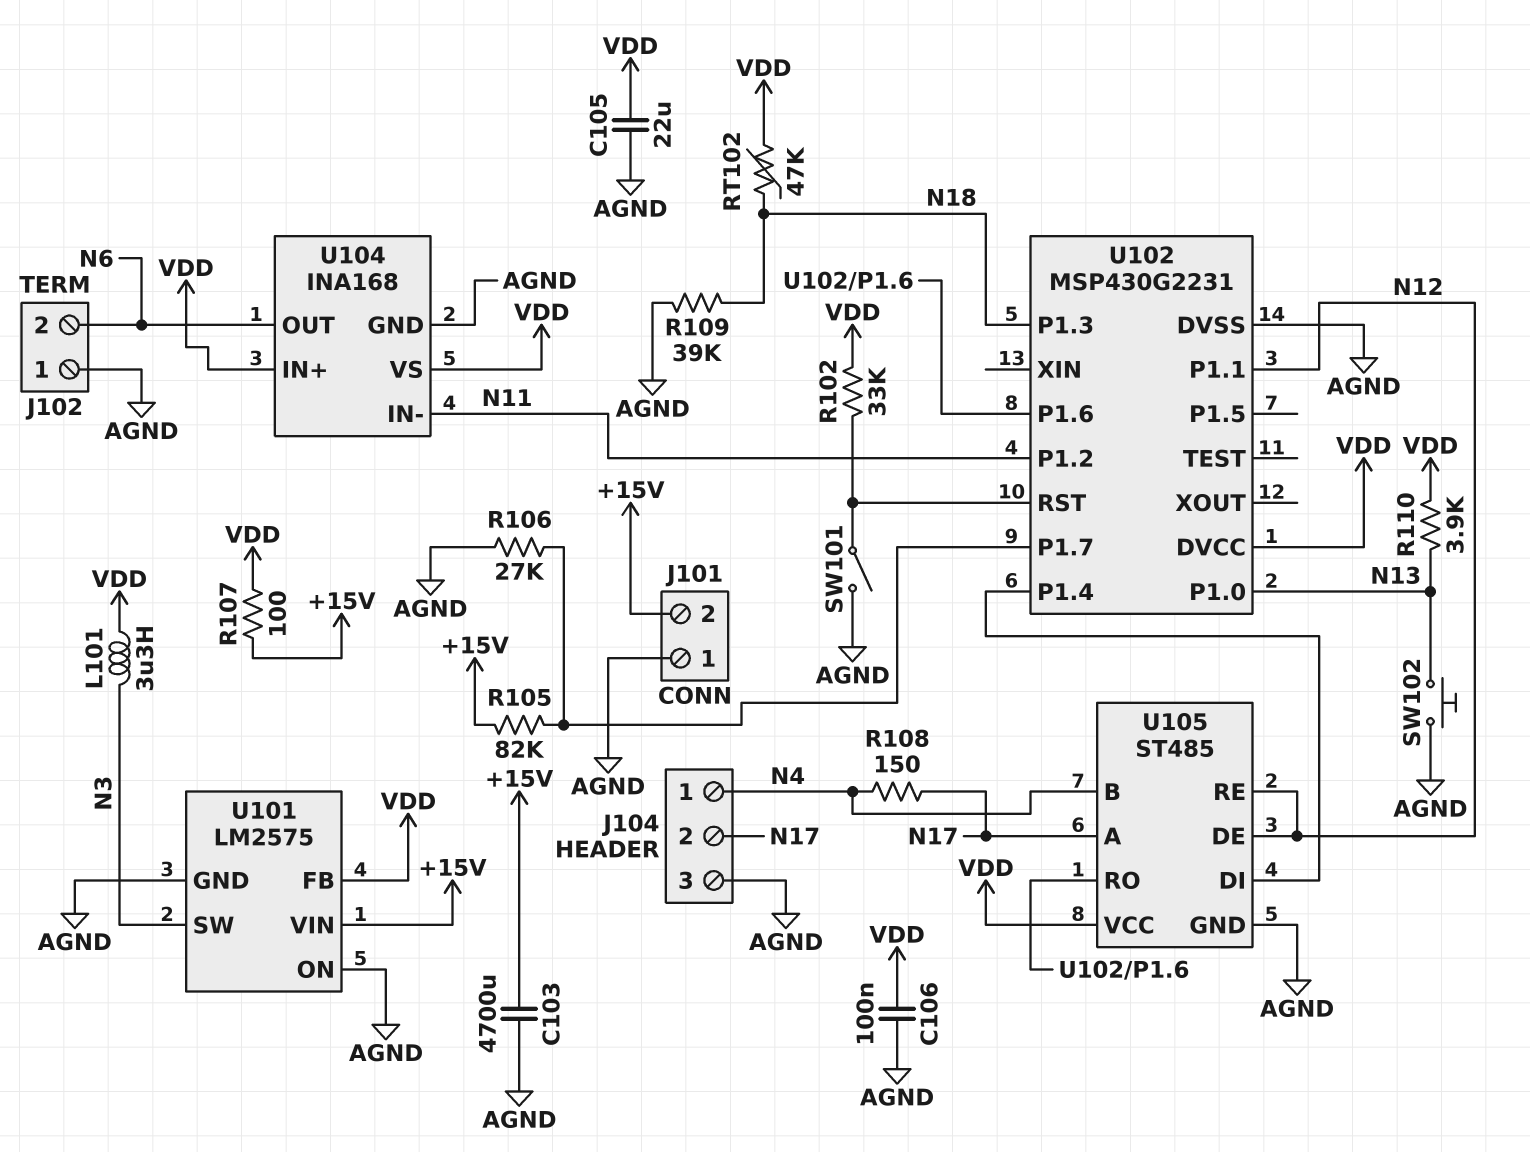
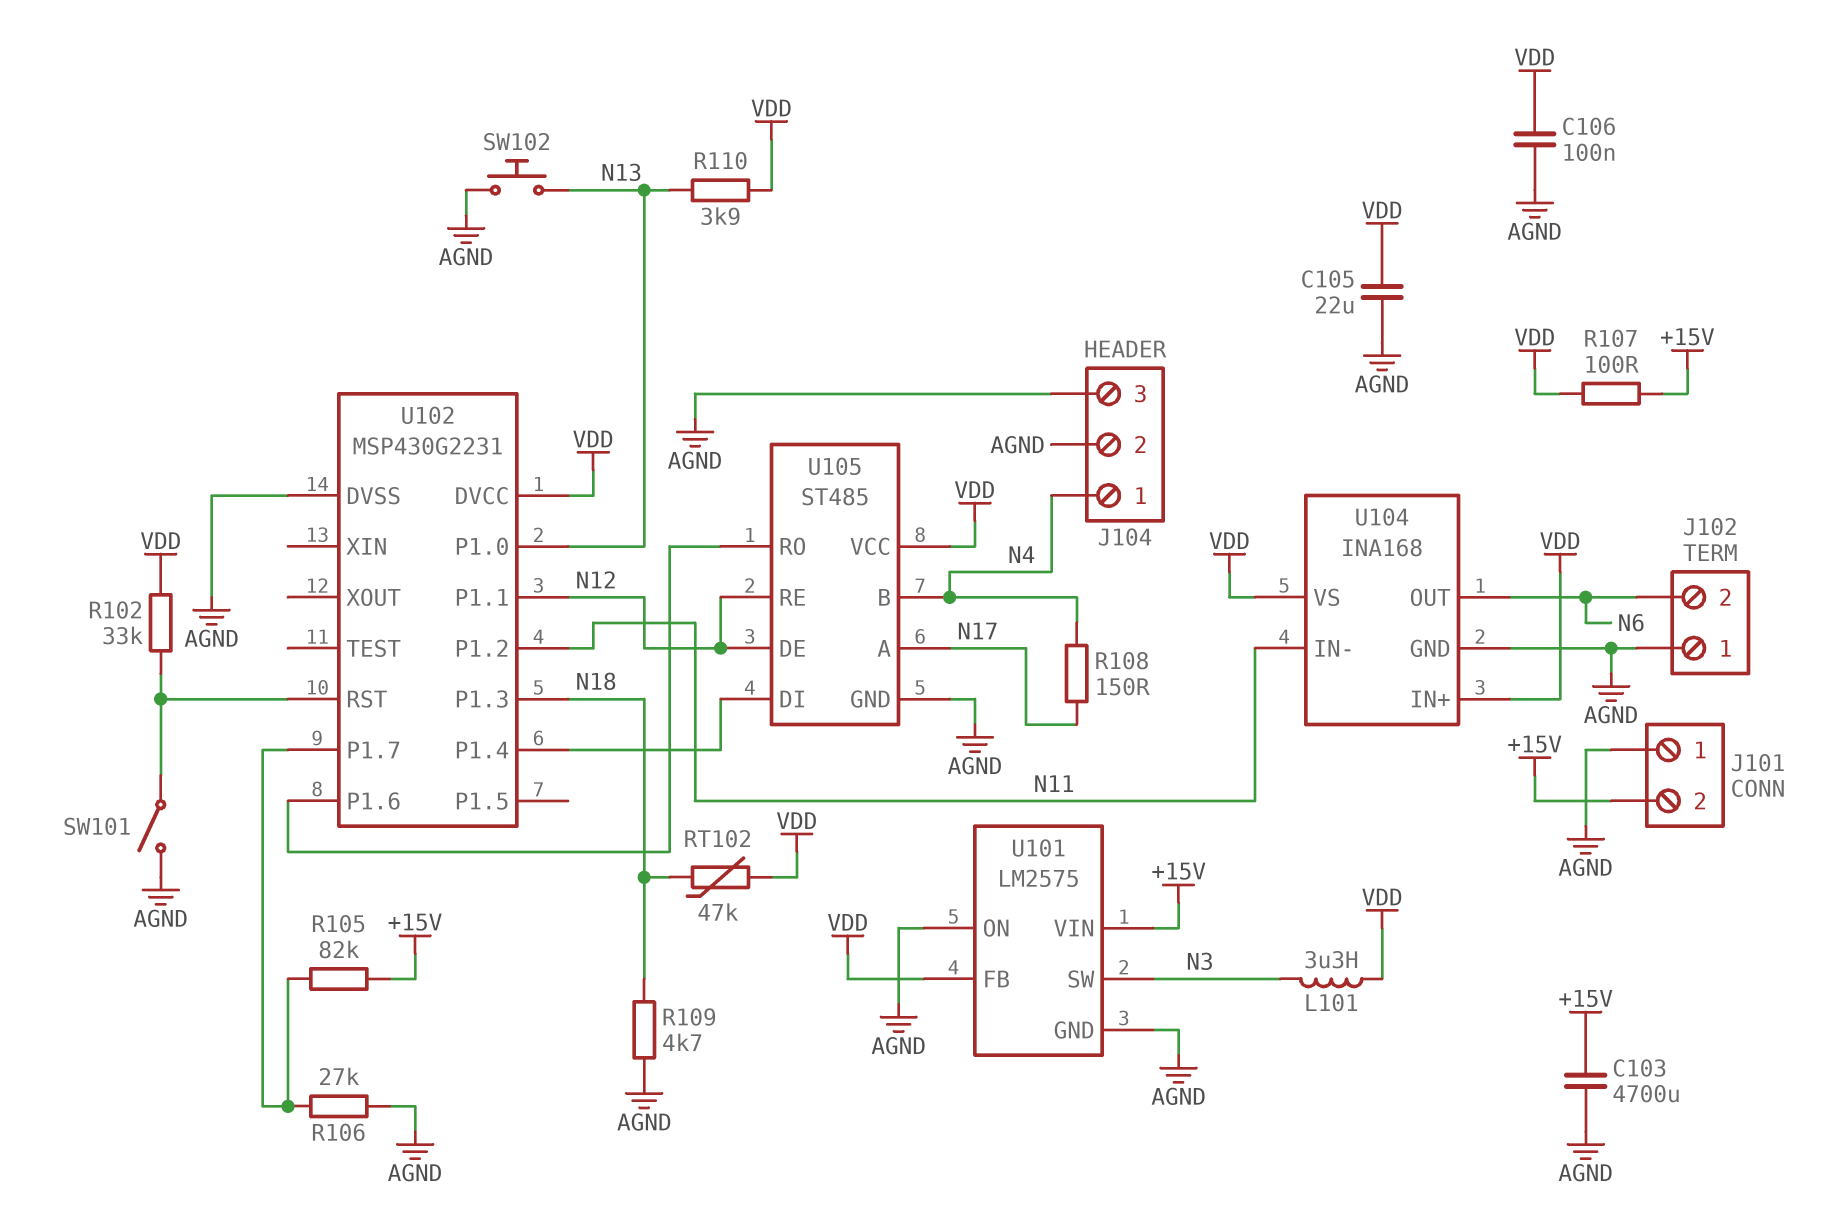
J104 pin 2: N17 -> AGND
R109: 39k (AGND, N18) -> 4.7k (AGND, N18)

